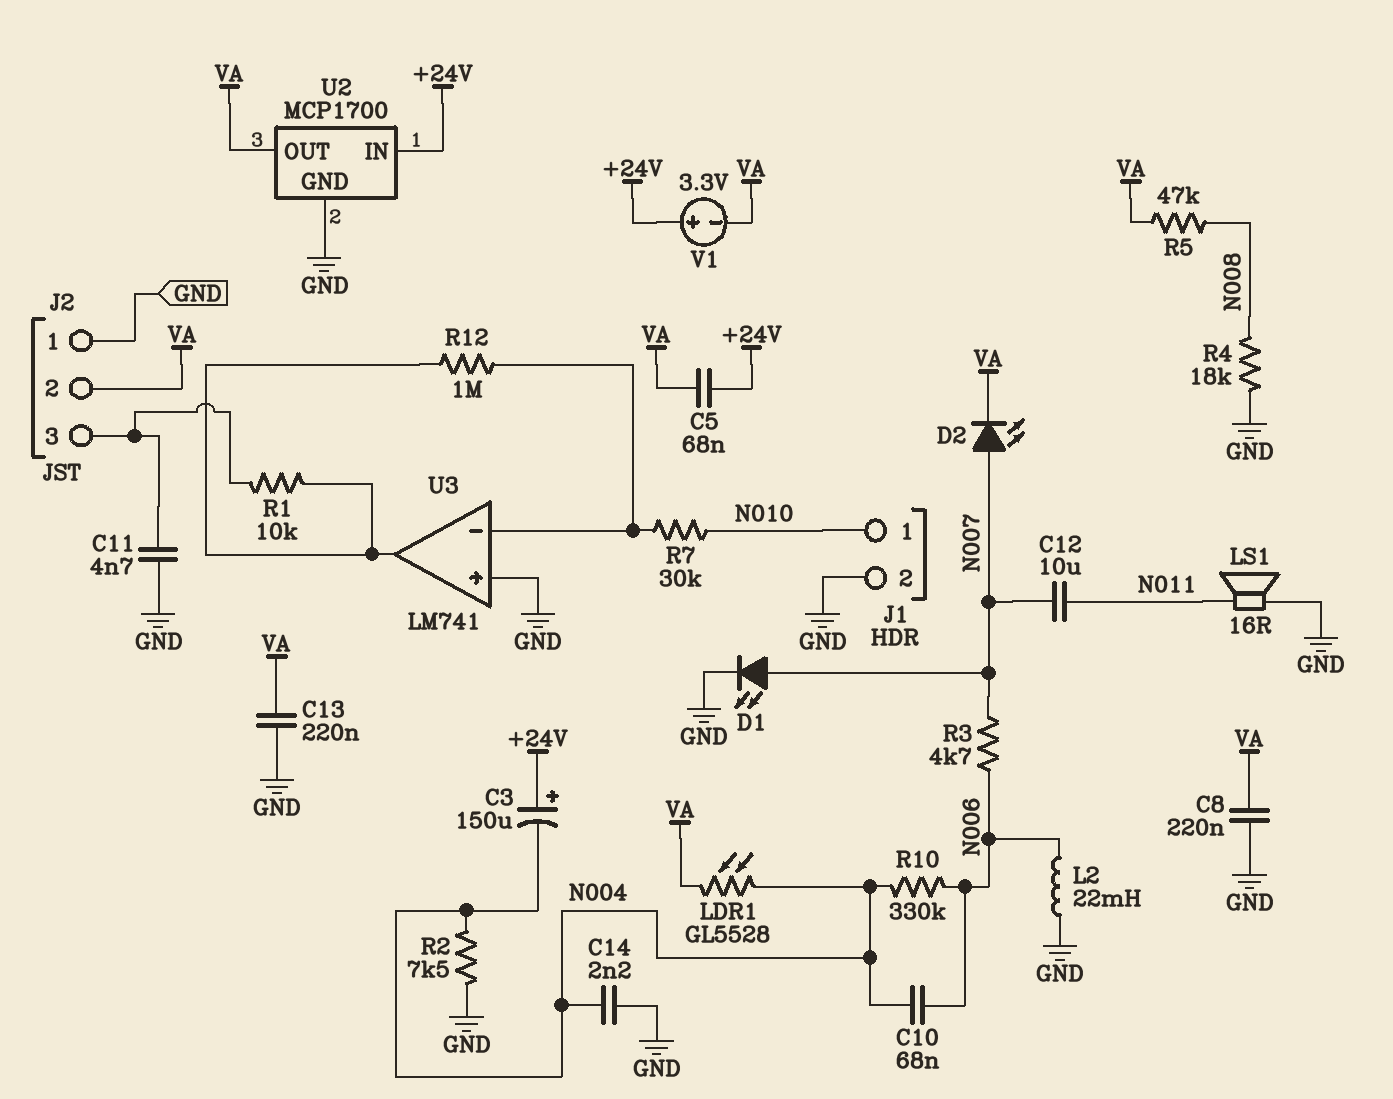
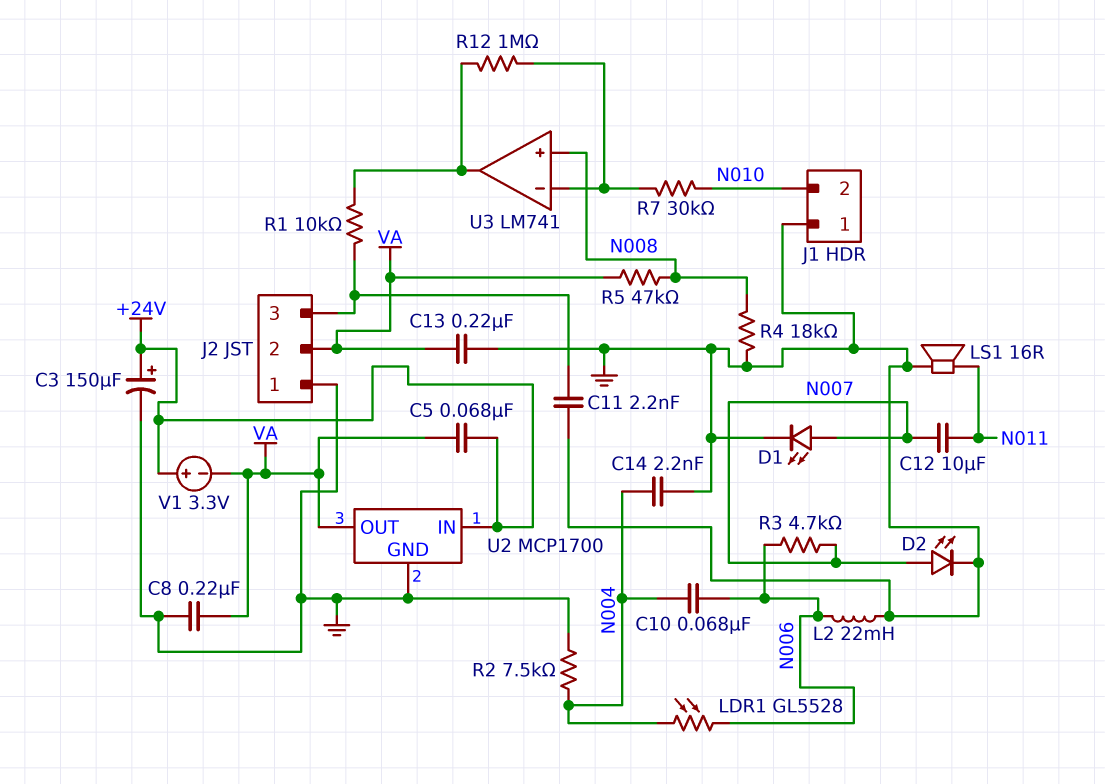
C3: 150uF (plus +24V, minus N004) -> 150uF (plus +24V, minus GND)
C11: 4.7nF (GND, J2/3) -> 2.2nF (GND, J2/3)
D2: LED (A N007, K VA) -> LED (A N007, K GND)
J1 pin 1: N010 -> GND
J1 pin 2: GND -> N010
LDR1: GL5528 (N004, VA) -> GL5528 (N004, N006)
R10: 330k (N004, N006) -> none
U3 pin in+: GND -> N008

